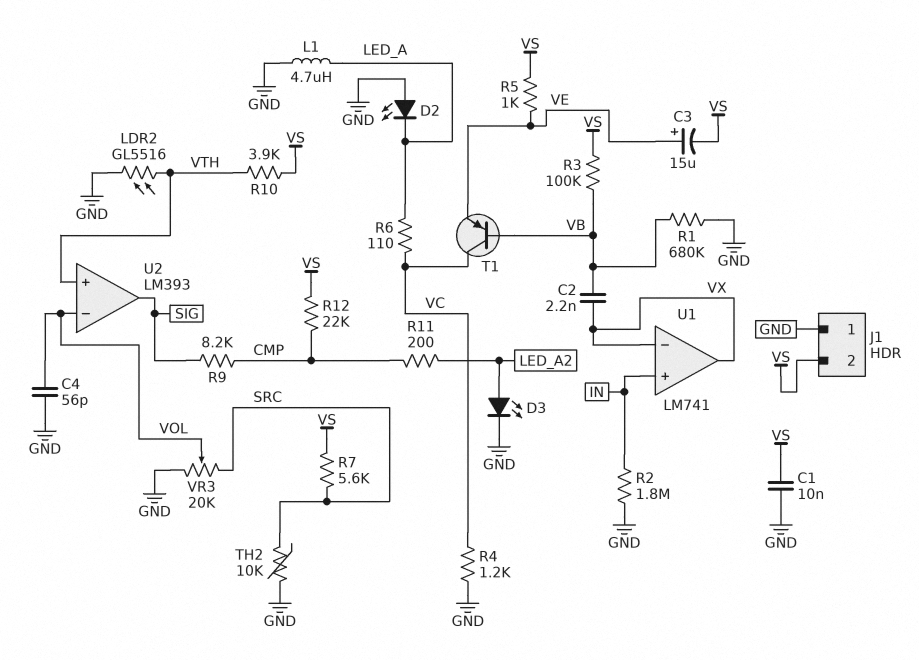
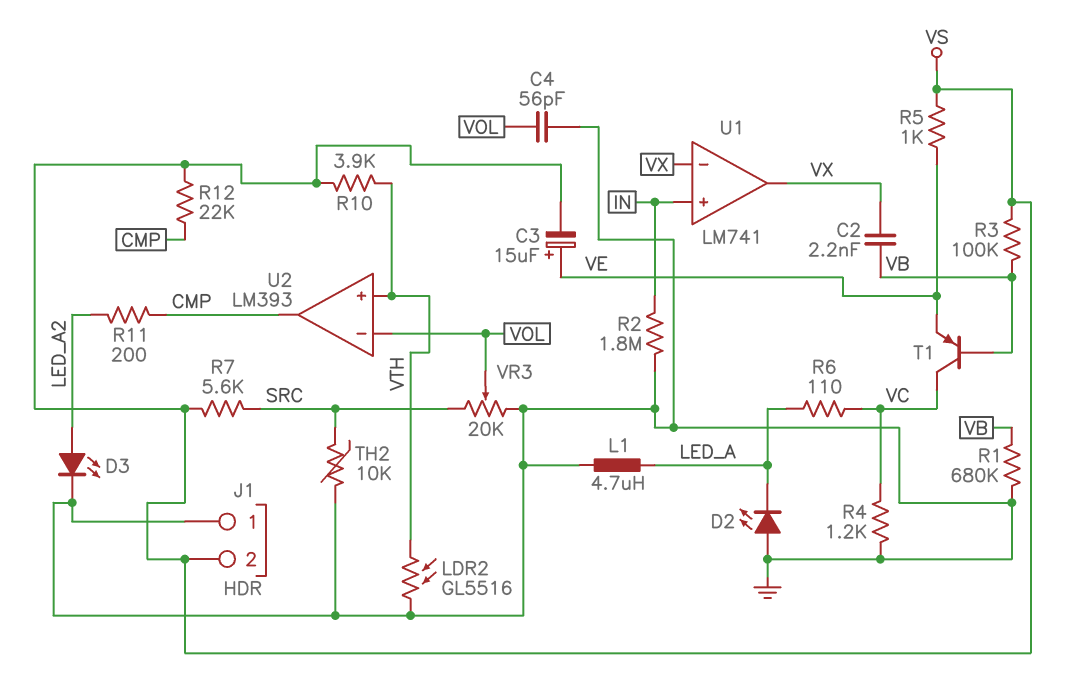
C1: 10nF (GND, VS) -> none
R9: 8.2k (CMP, SIG) -> none
U2 pin out: SIG -> CMP

